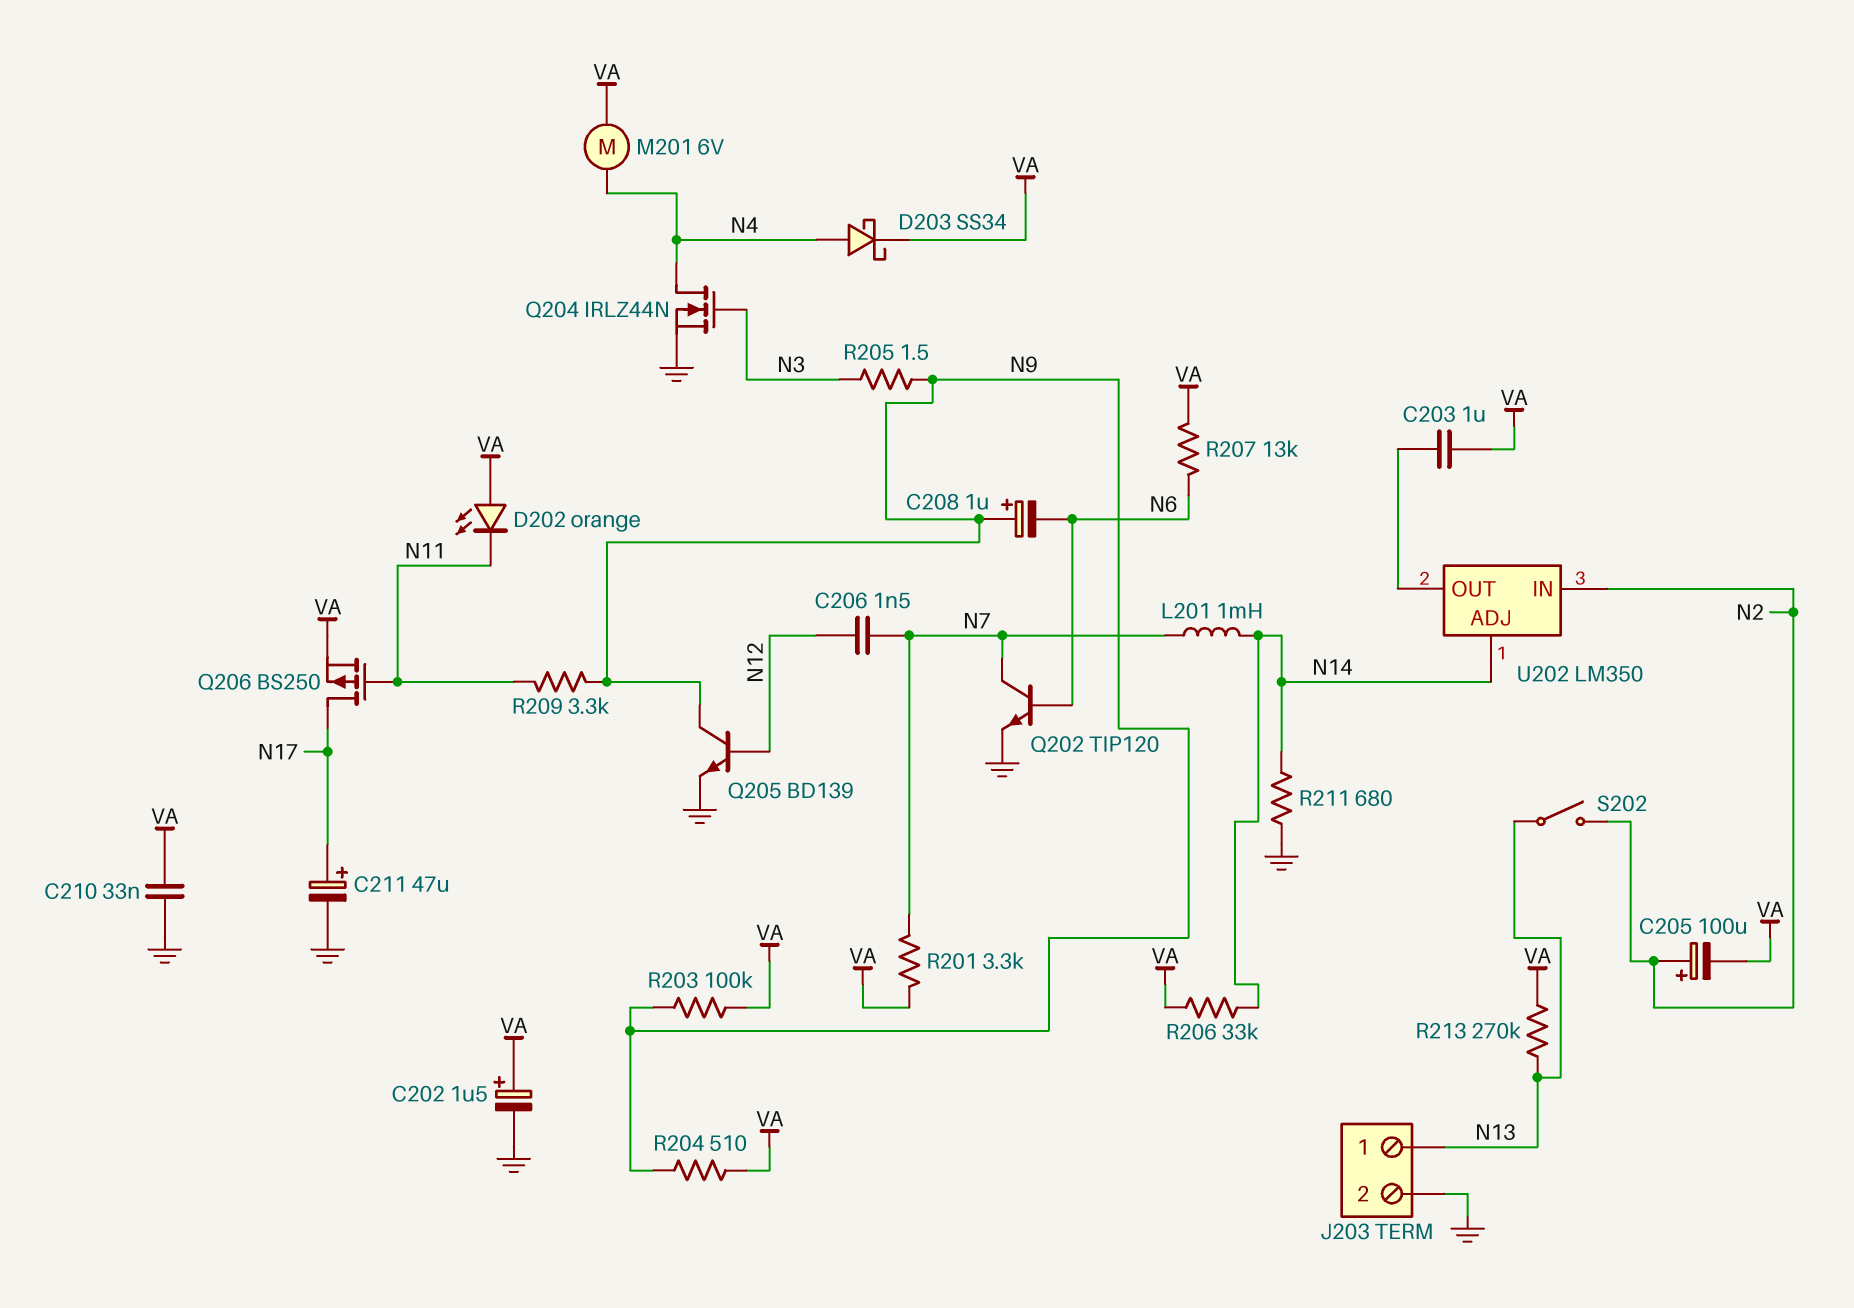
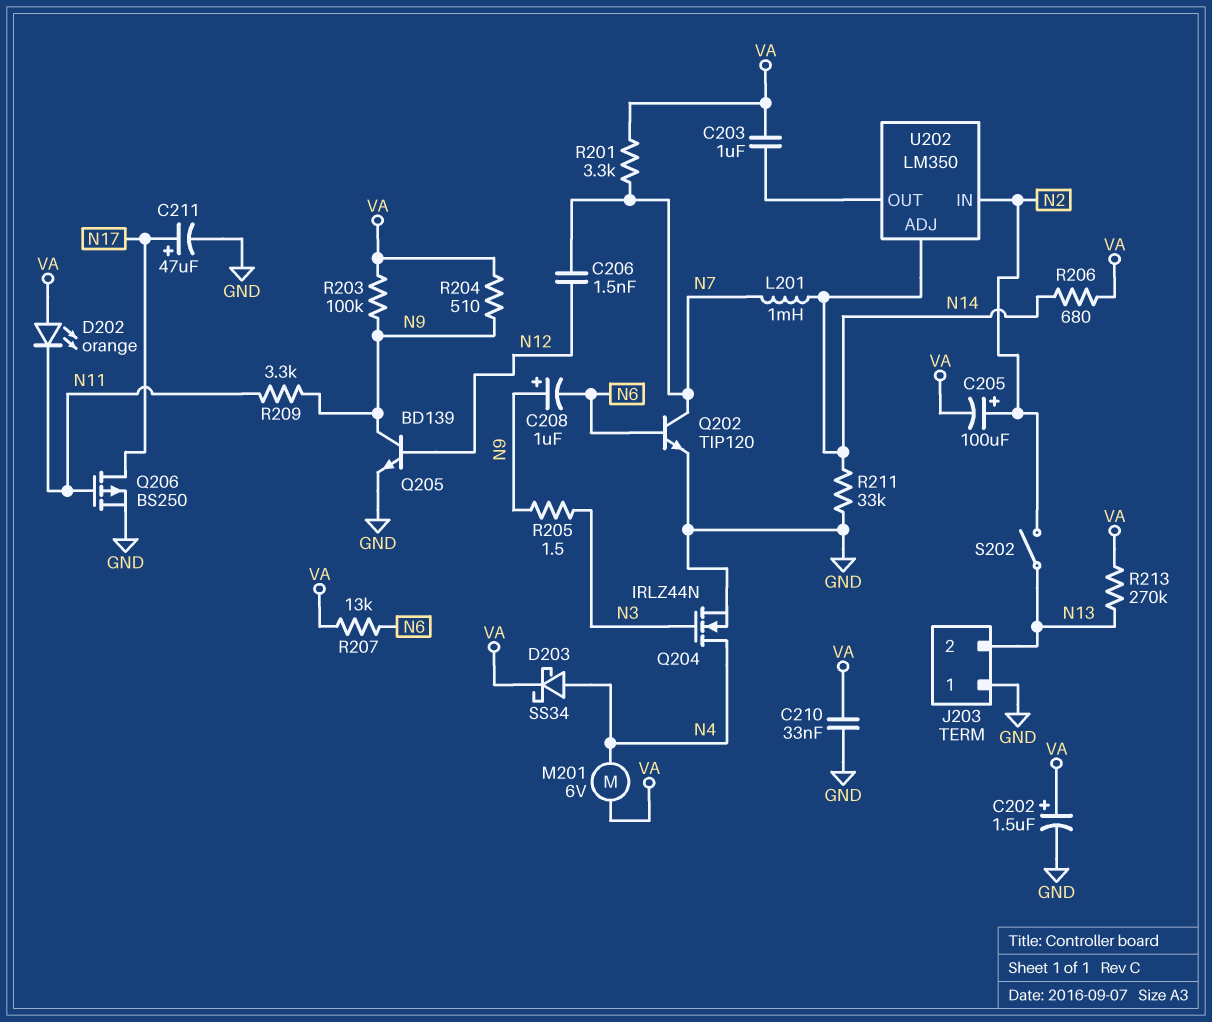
J203 pin 1: N13 -> GND
J203 pin 2: GND -> N13
Q206: PMOS BS250 (G N11, D N17, S VA) -> PMOS BS250 (G N11, D N17, S GND)
R206: 33k (N14, VA) -> 680 (N14, VA)
R211: 680 (GND, N14) -> 33k (GND, N14)

